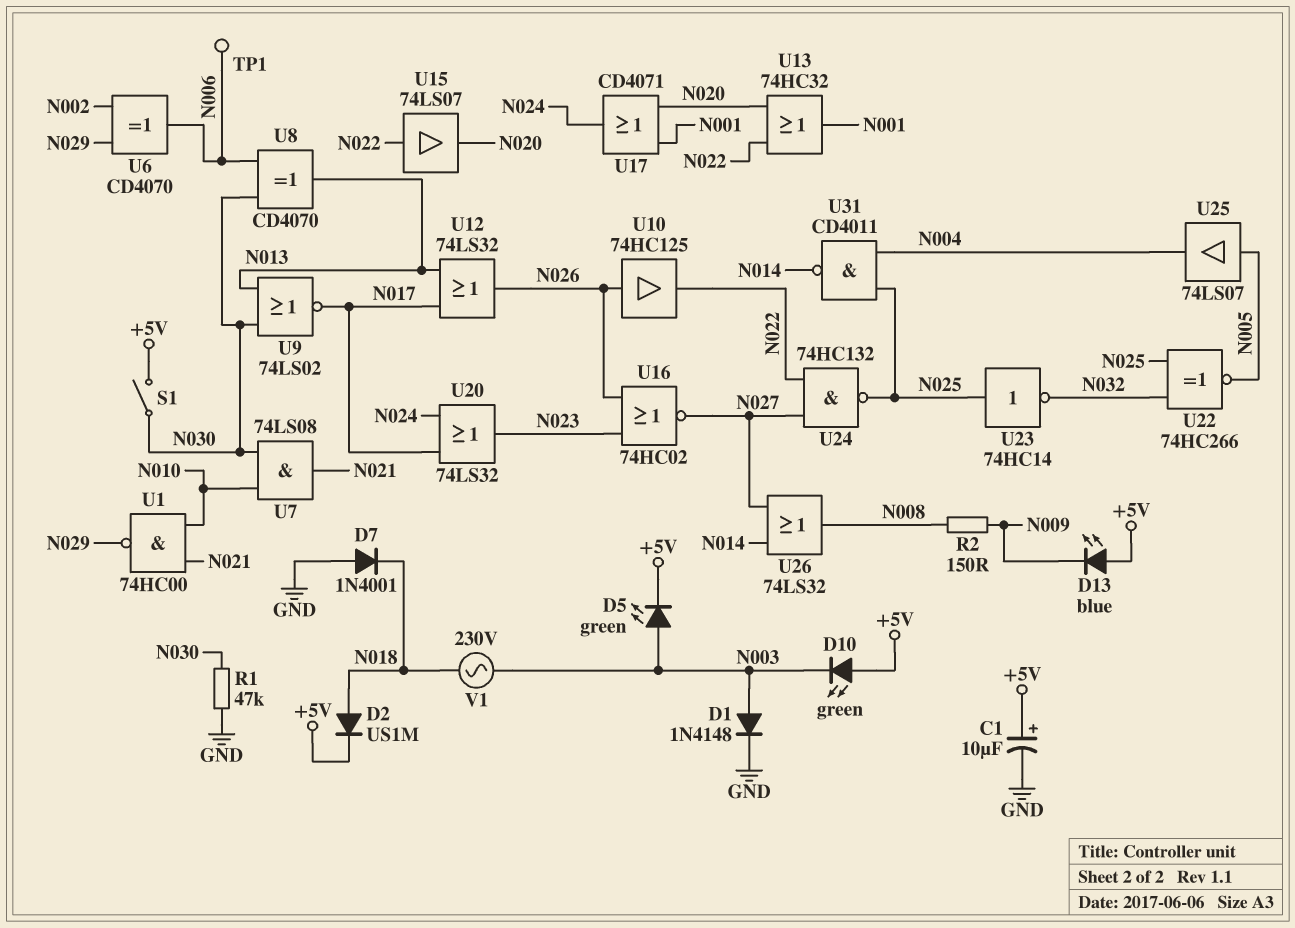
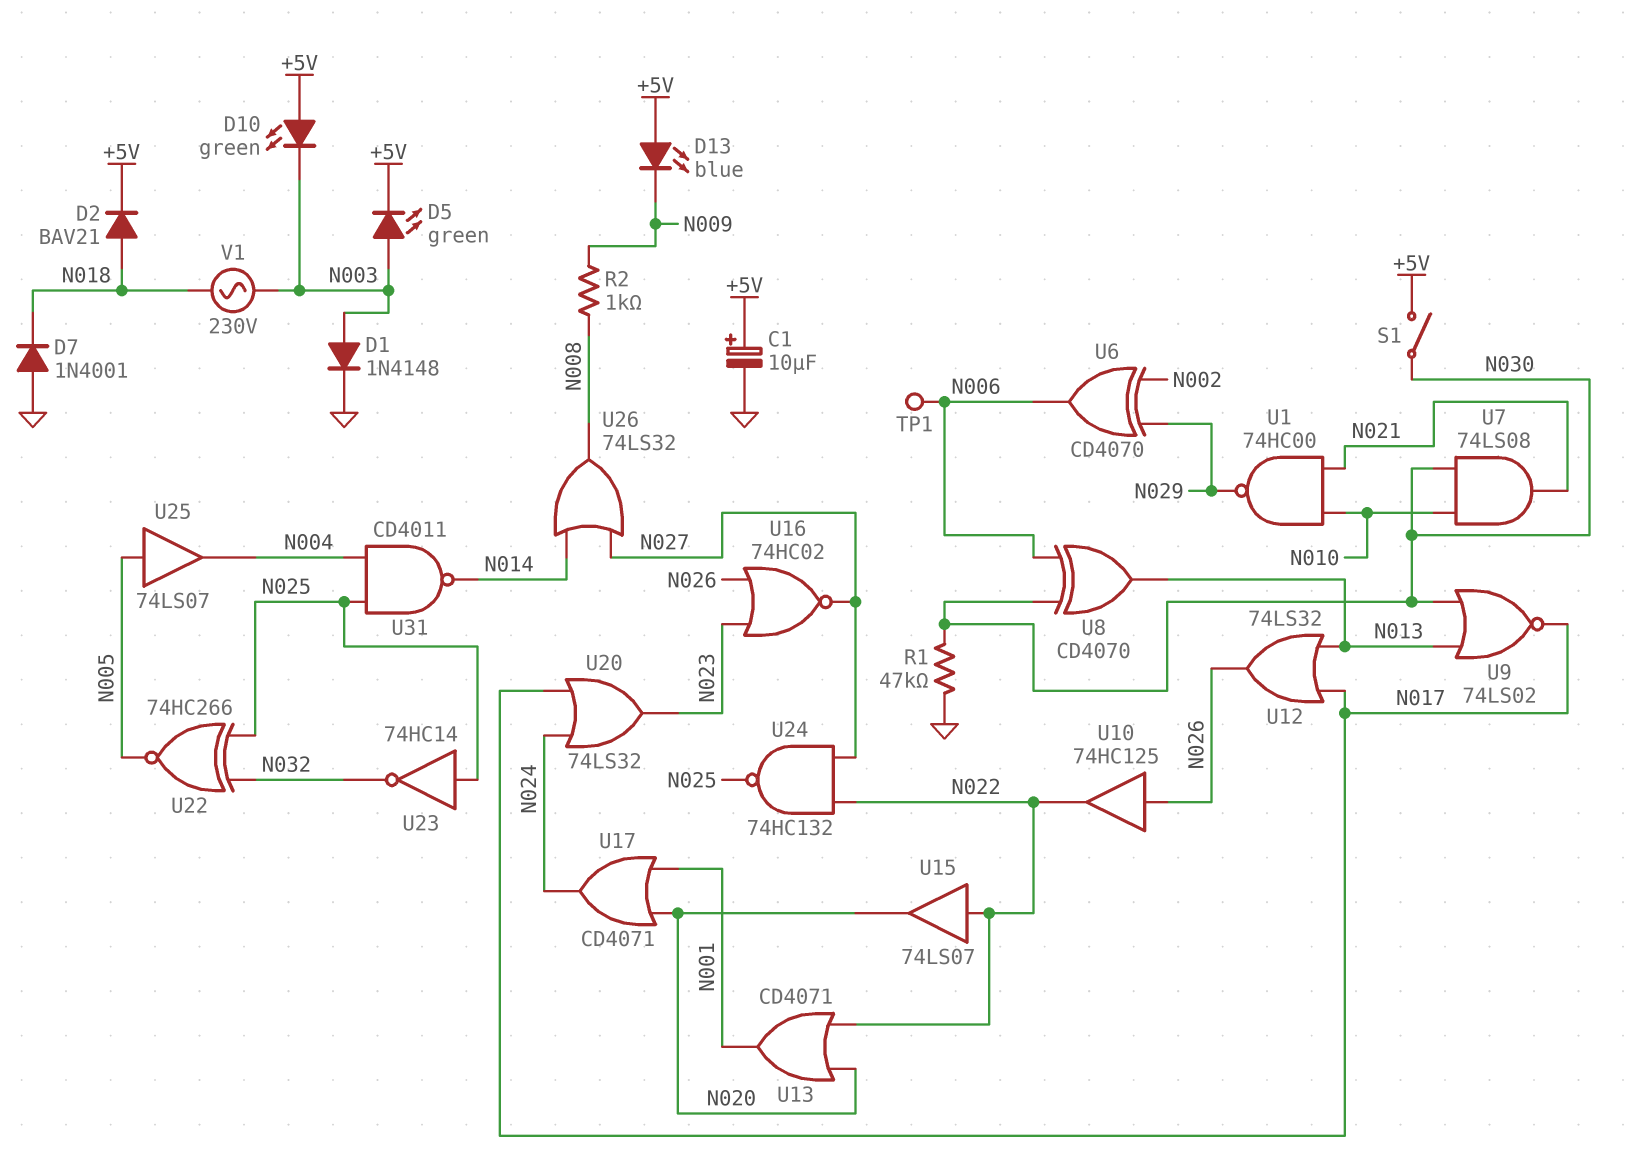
D2: diode US1M (A N018, K +5V) -> diode BAV21 (A N018, K +5V)
R2: 150 (N008, N009) -> 1k (N008, N009)
U13: OR 74HC32 (in N020, in N022, out N001) -> OR CD4071 (in N020, in N022, out N001)

